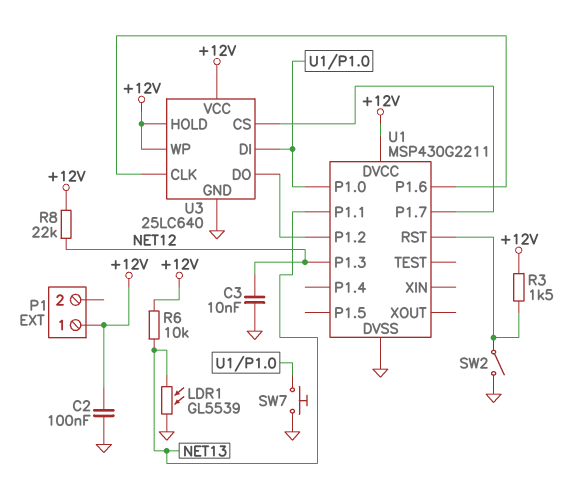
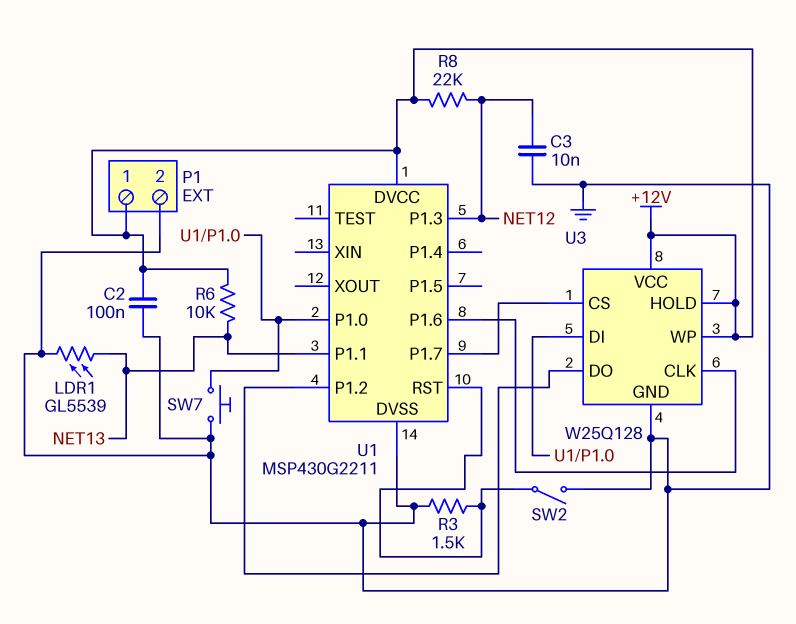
P1 pin 2: none -> GND
R3: 1.5k (+12V, U1/RST) -> 1.5k (GND, U1/RST)
U3: 25LC640 -> W25Q128

